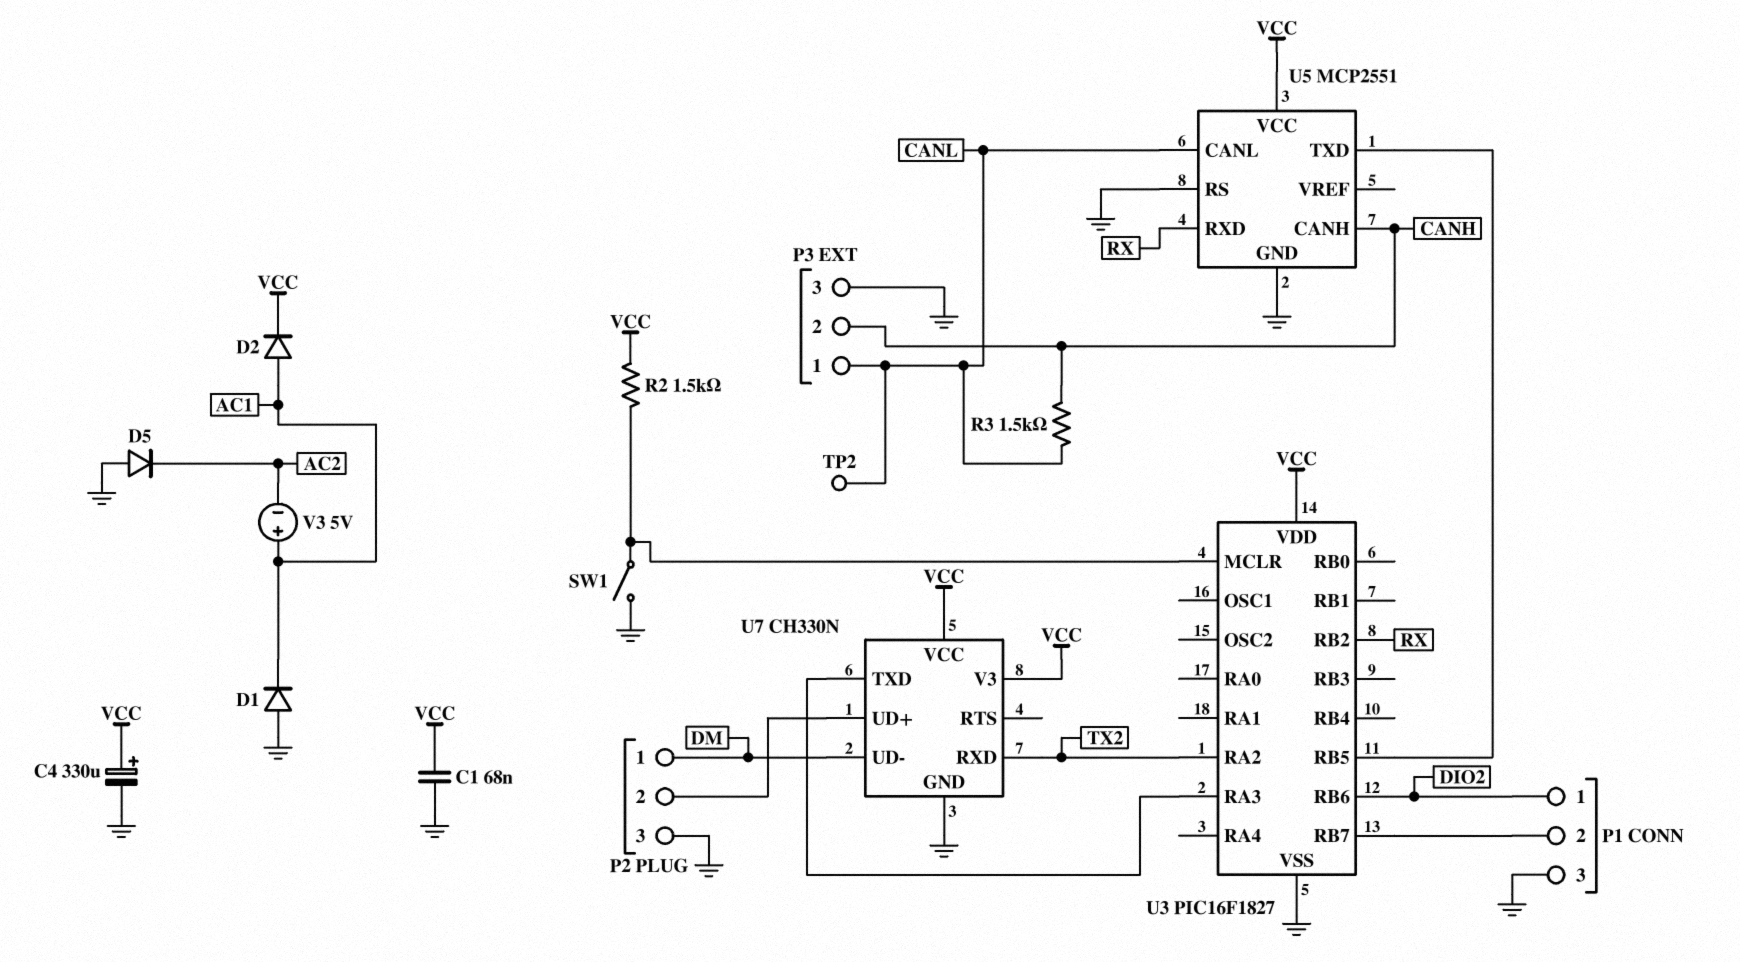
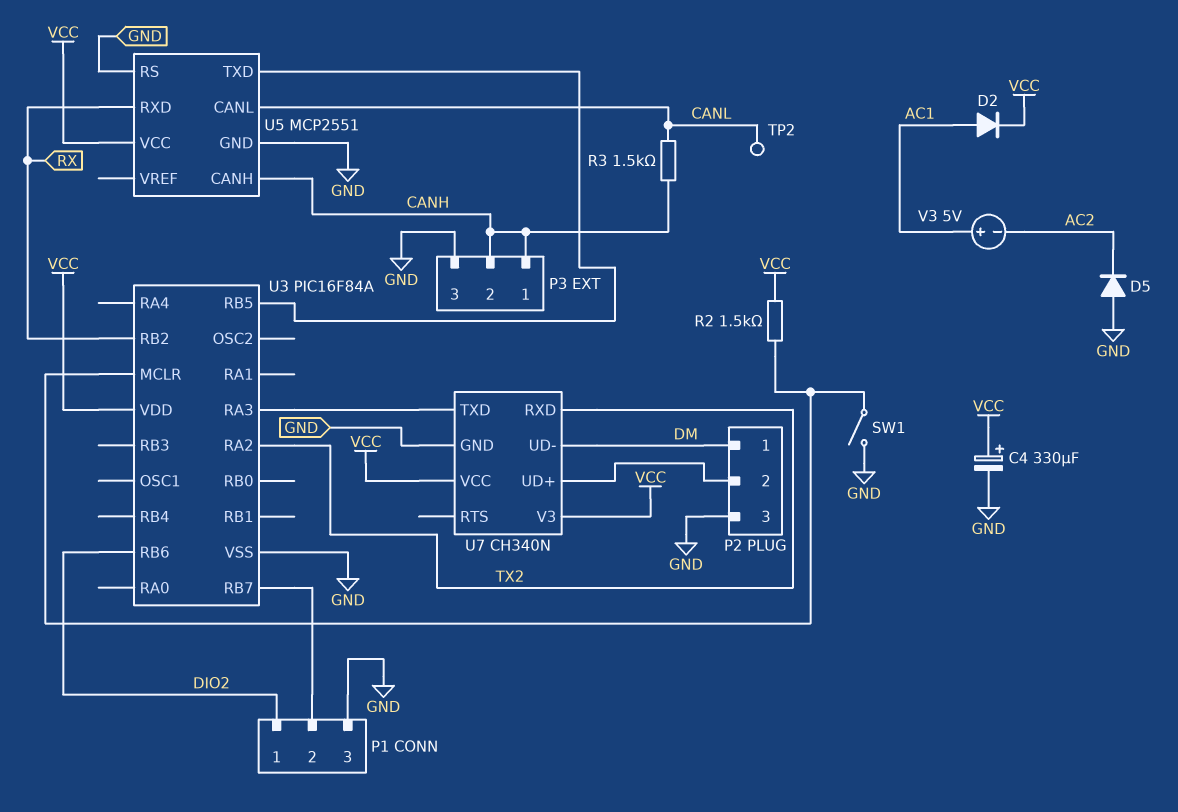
C1: 68nF (GND, VCC) -> none
D1: diode (A GND, K AC1) -> none
P3 pin 1: CANL -> CANH
U3: PIC16F1827 -> PIC16F84A
U7: CH330N -> CH340N

